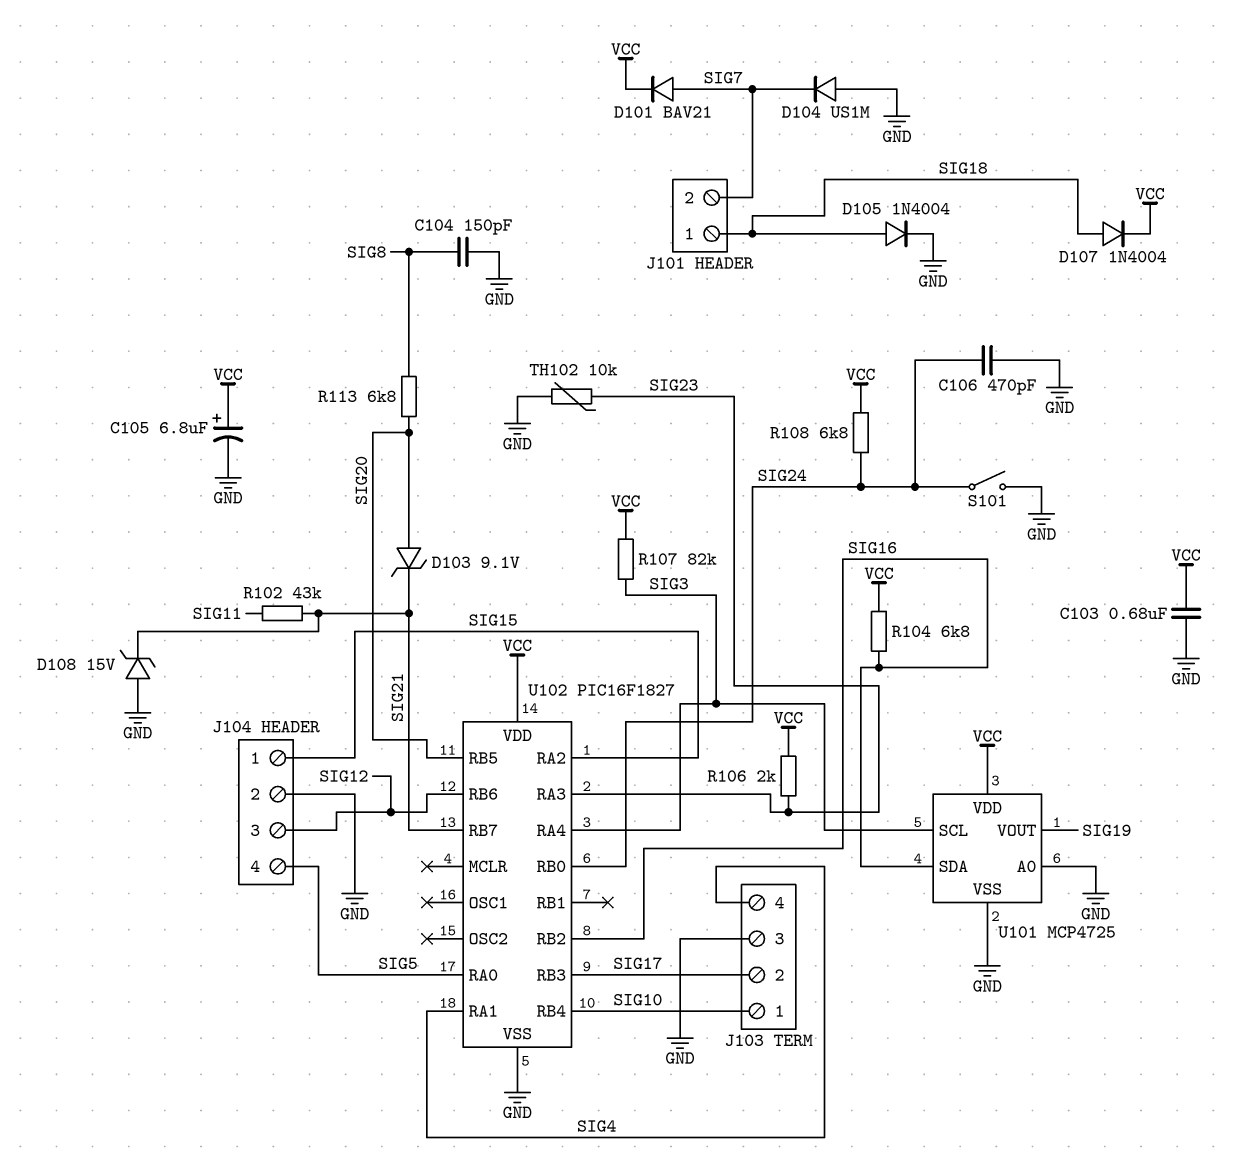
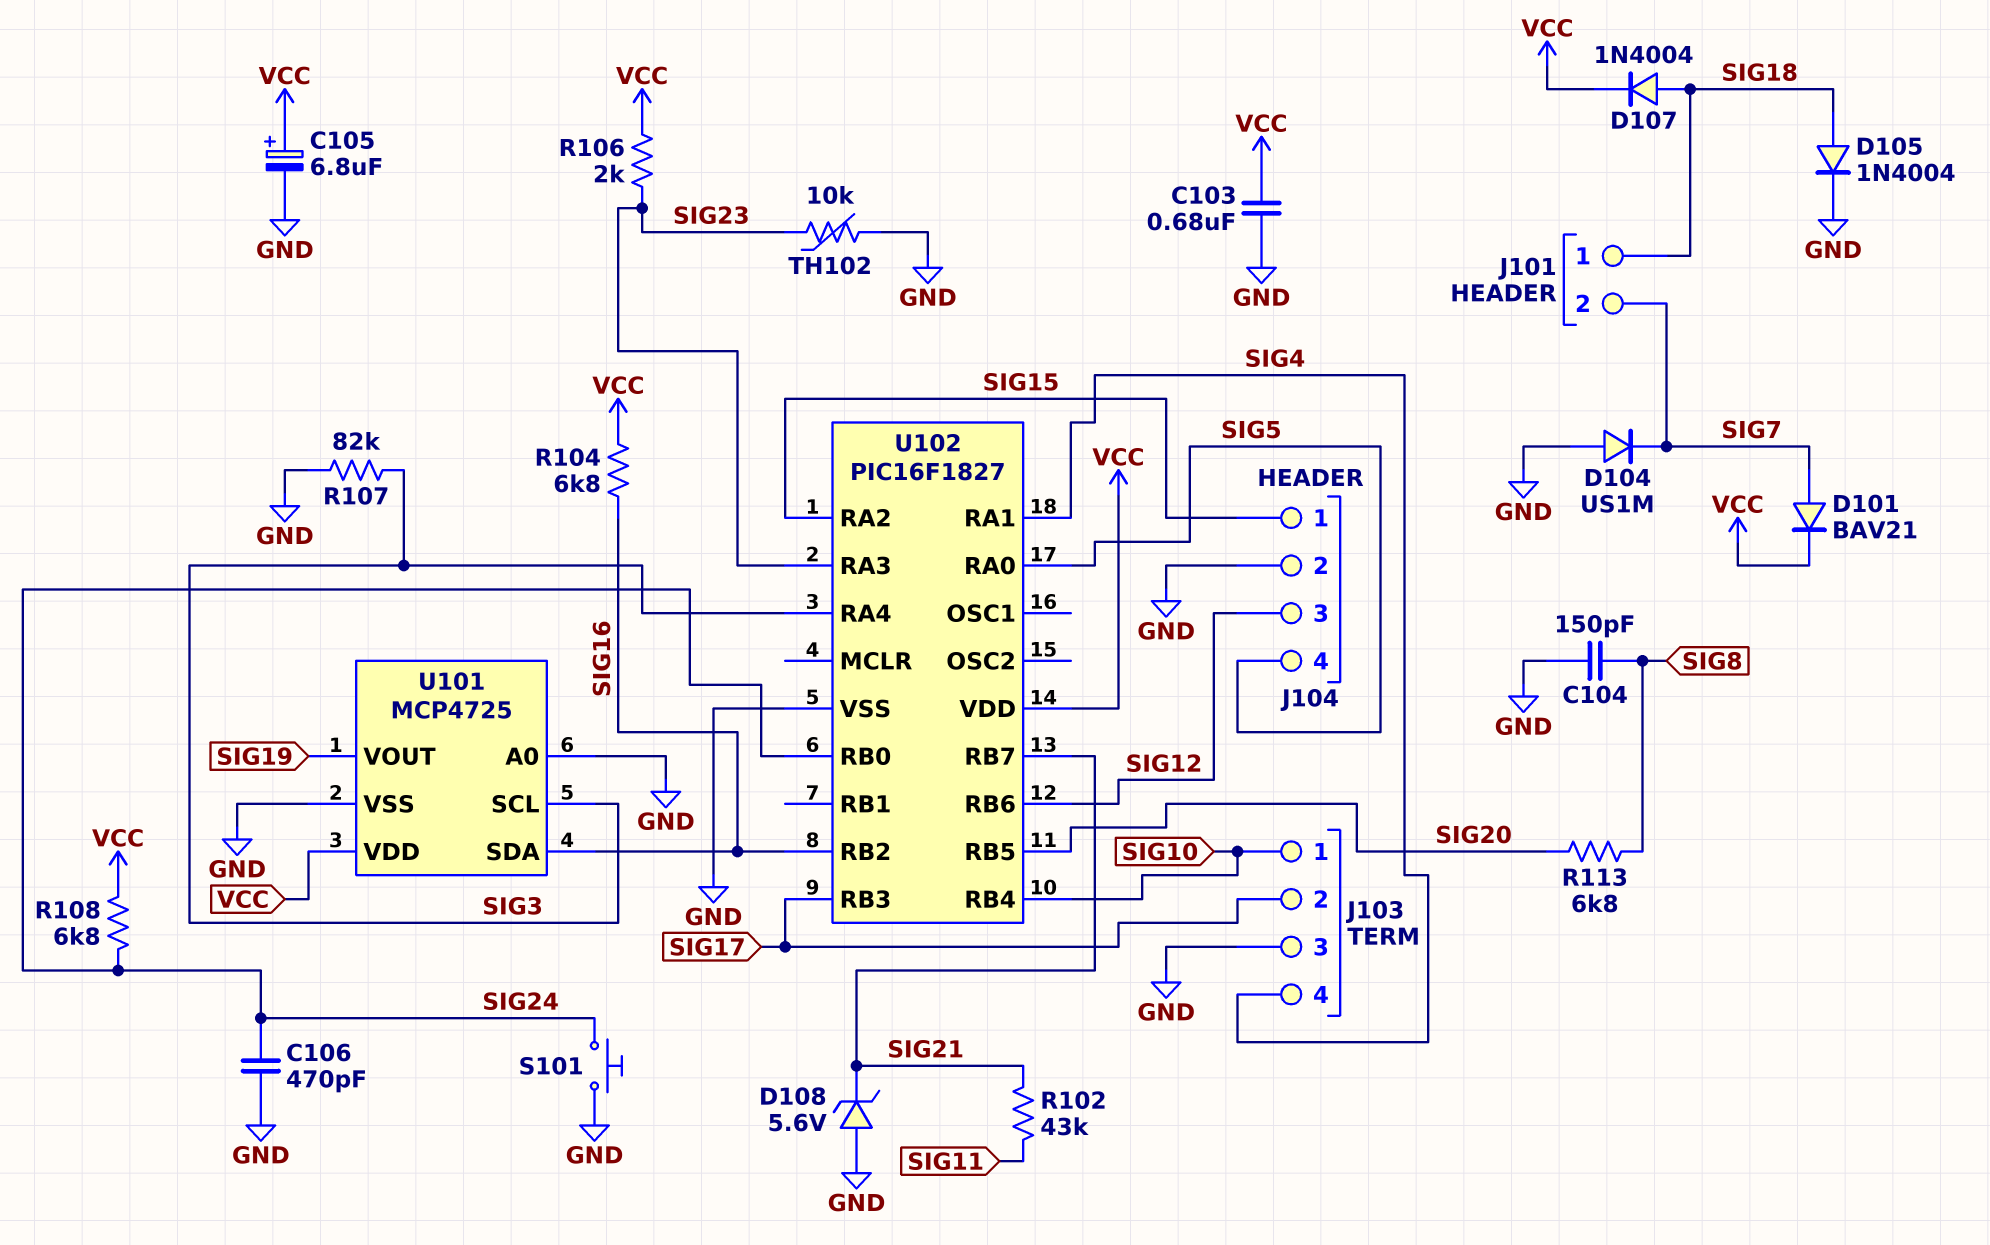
D103: zener 9.1V (A SIG20, K SIG21) -> none
D108: zener 15V (A GND, K SIG21) -> zener 5.6V (A GND, K SIG21)
R107: 82k (SIG3, VCC) -> 82k (GND, SIG3)
S101: switch (GND, SIG24) -> button (GND, SIG24)

